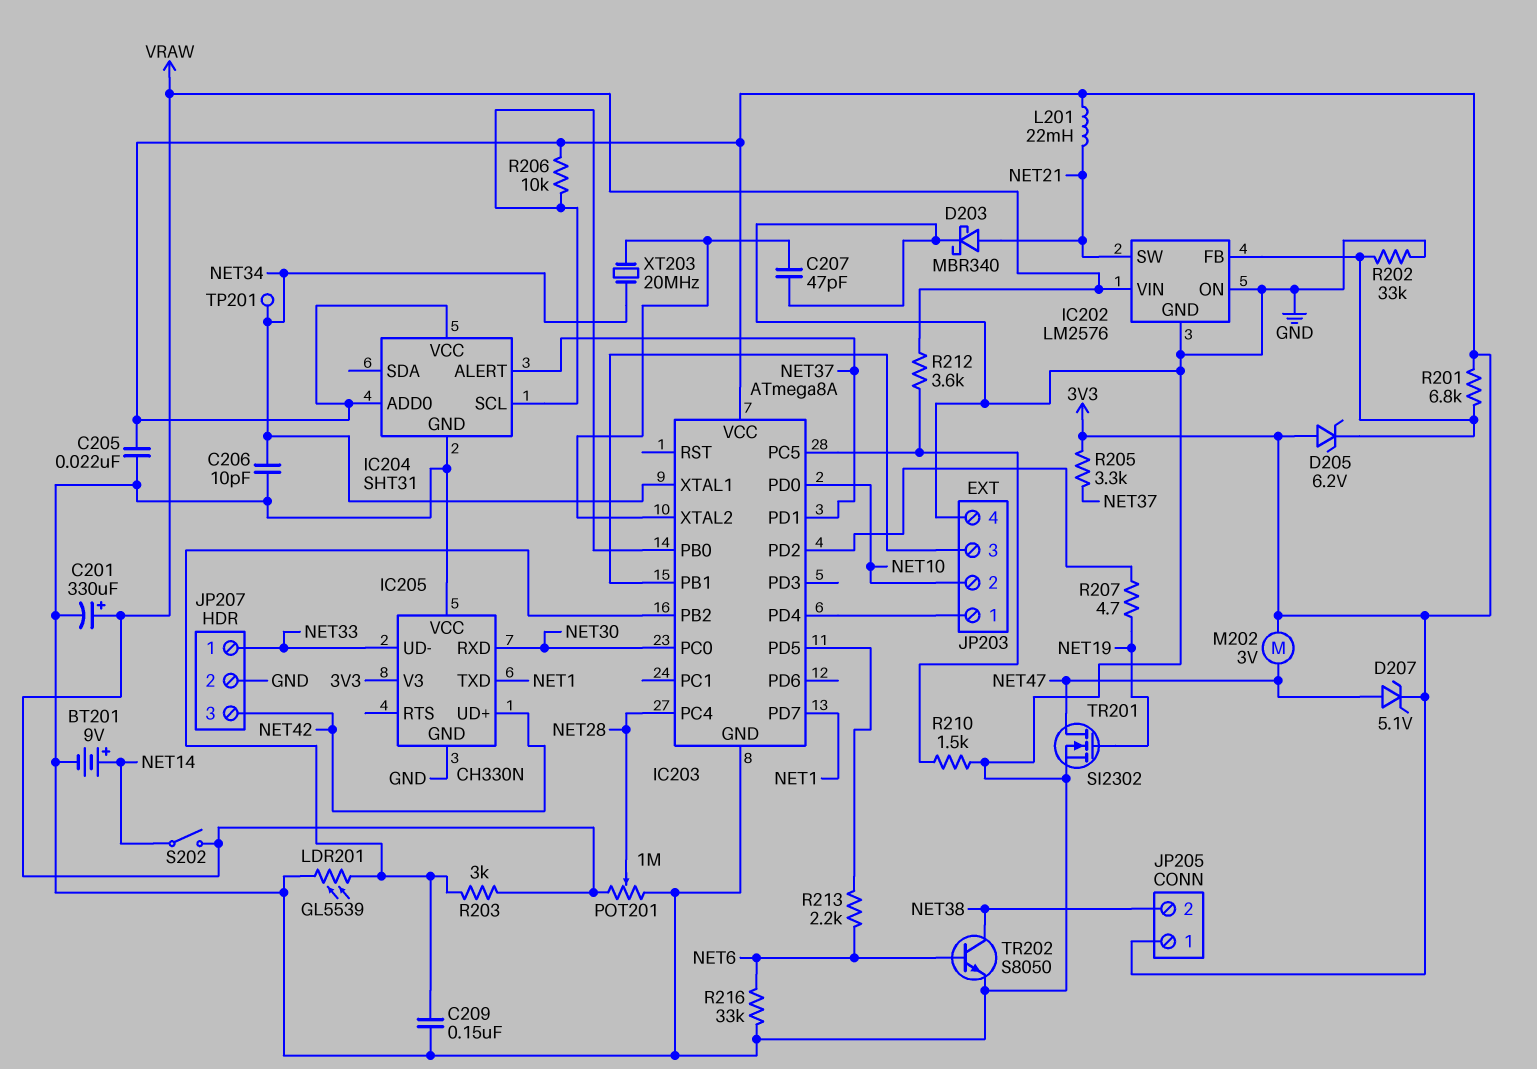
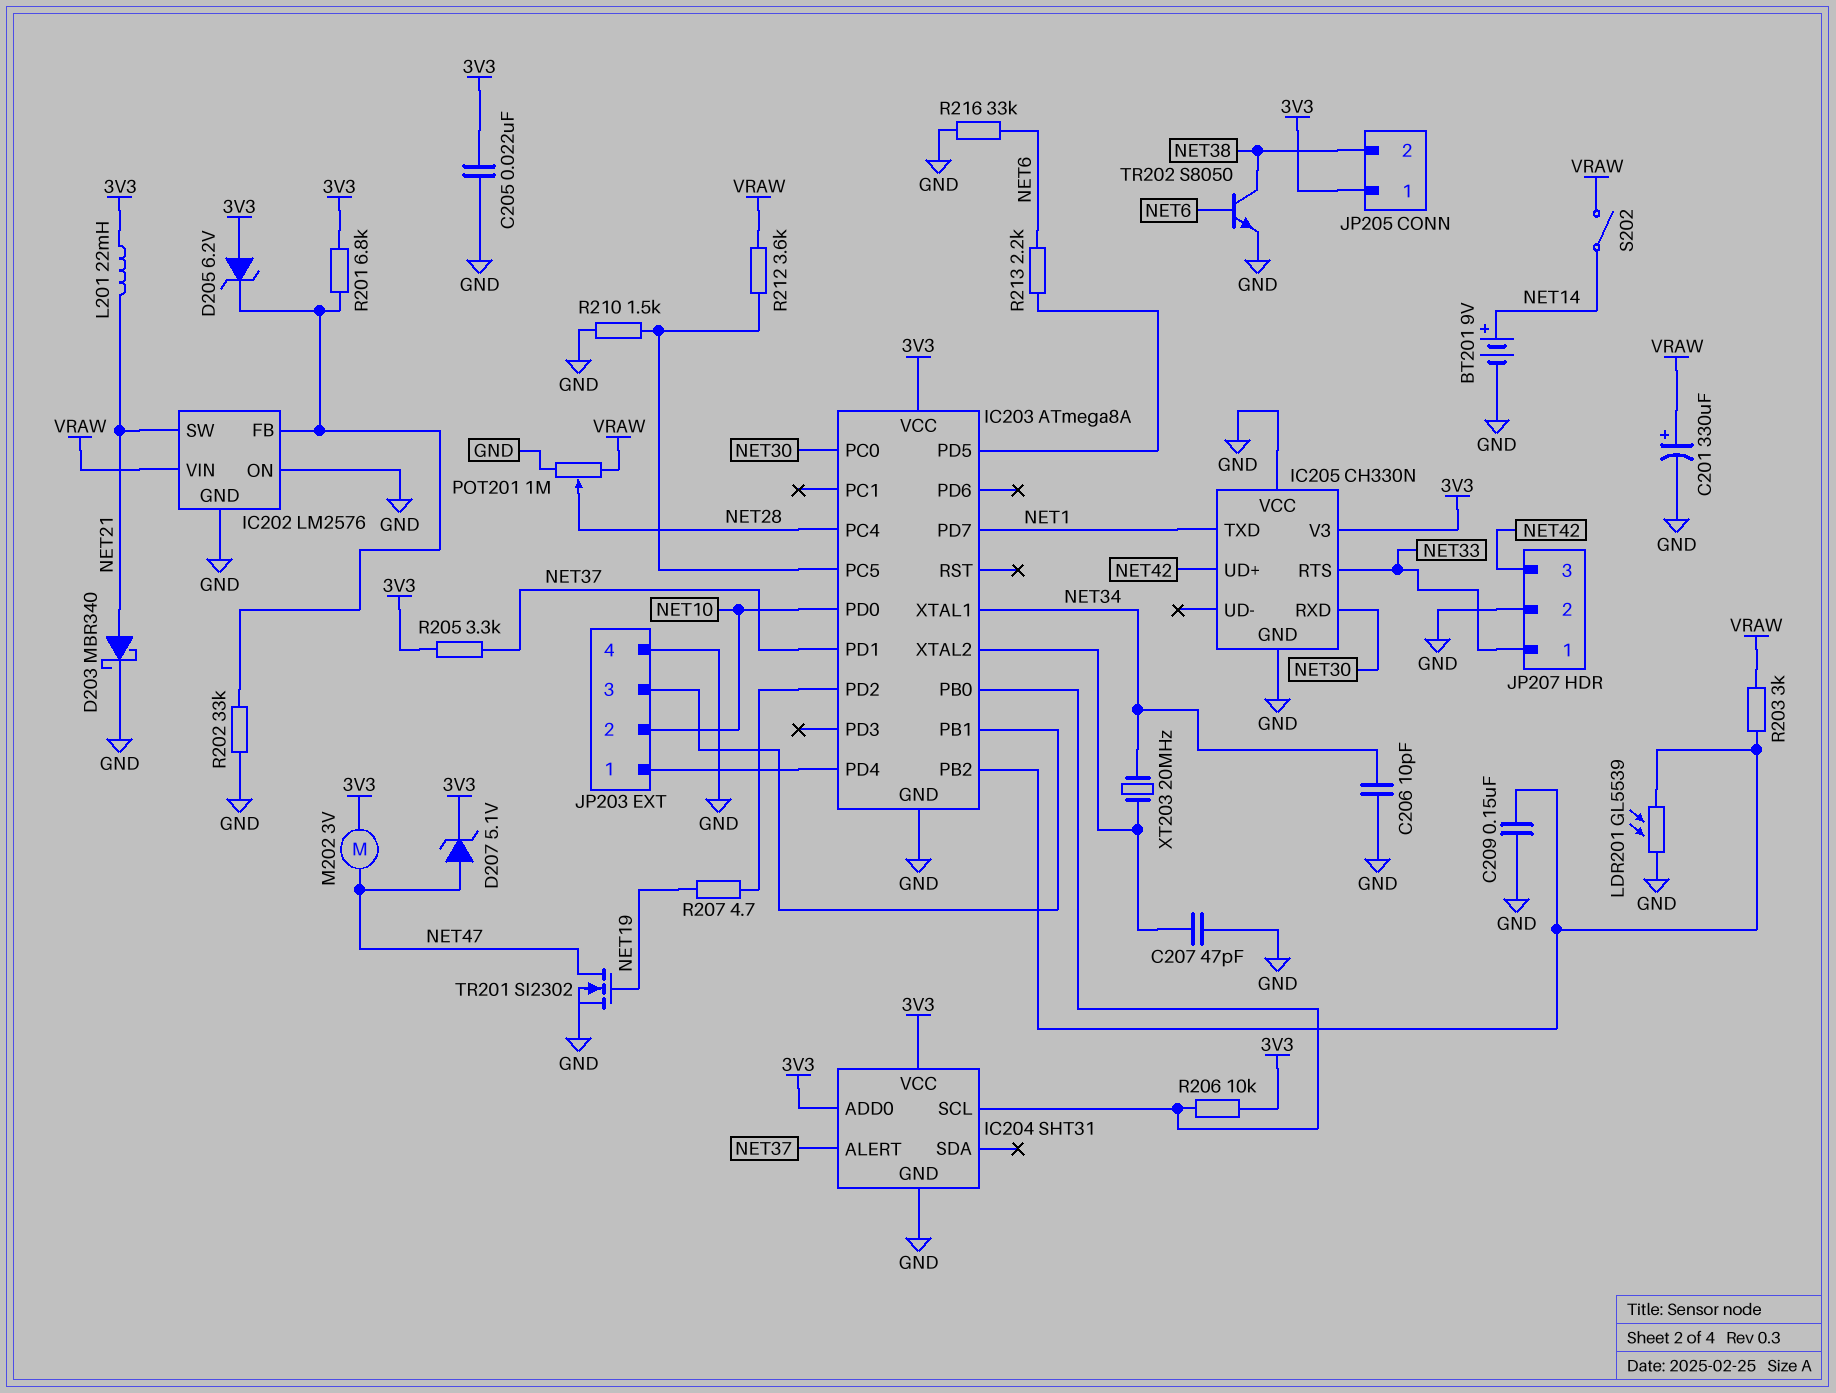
IC205 pin RTS: none -> NET33
IC205 pin UD-: NET33 -> none
TP201: test point (NET34) -> none

